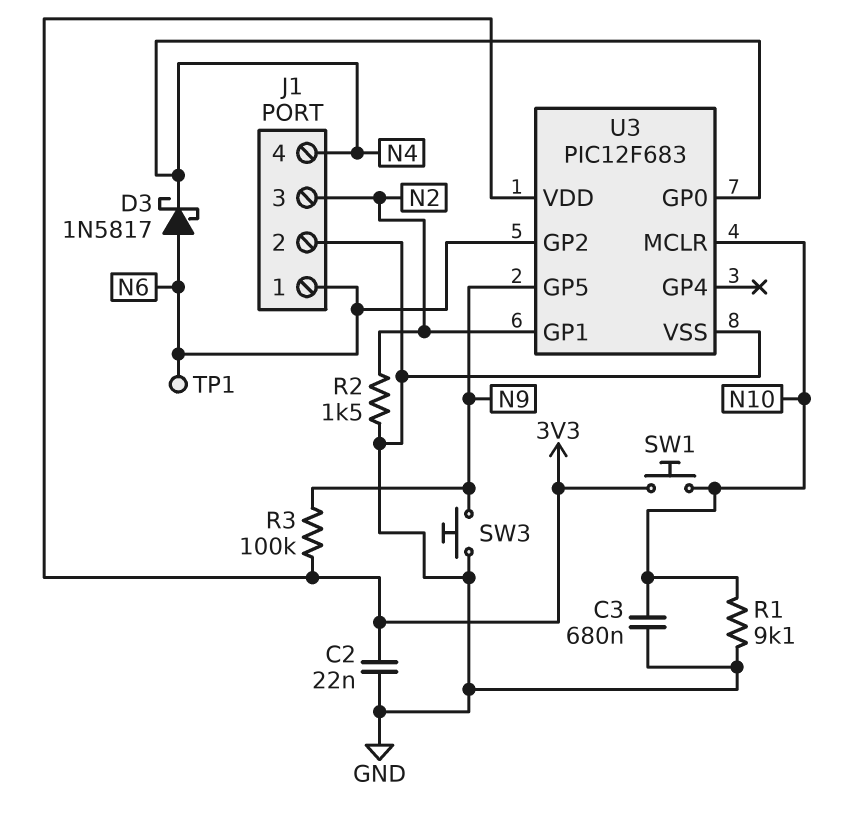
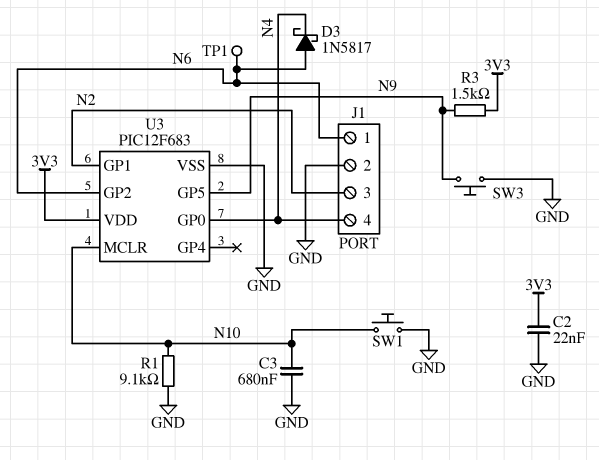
R2: 1.5k (GND, N2) -> none
R3: 100k (3V3, N9) -> 1.5k (3V3, N9)
SW1: button (3V3, N10) -> button (GND, N10)

